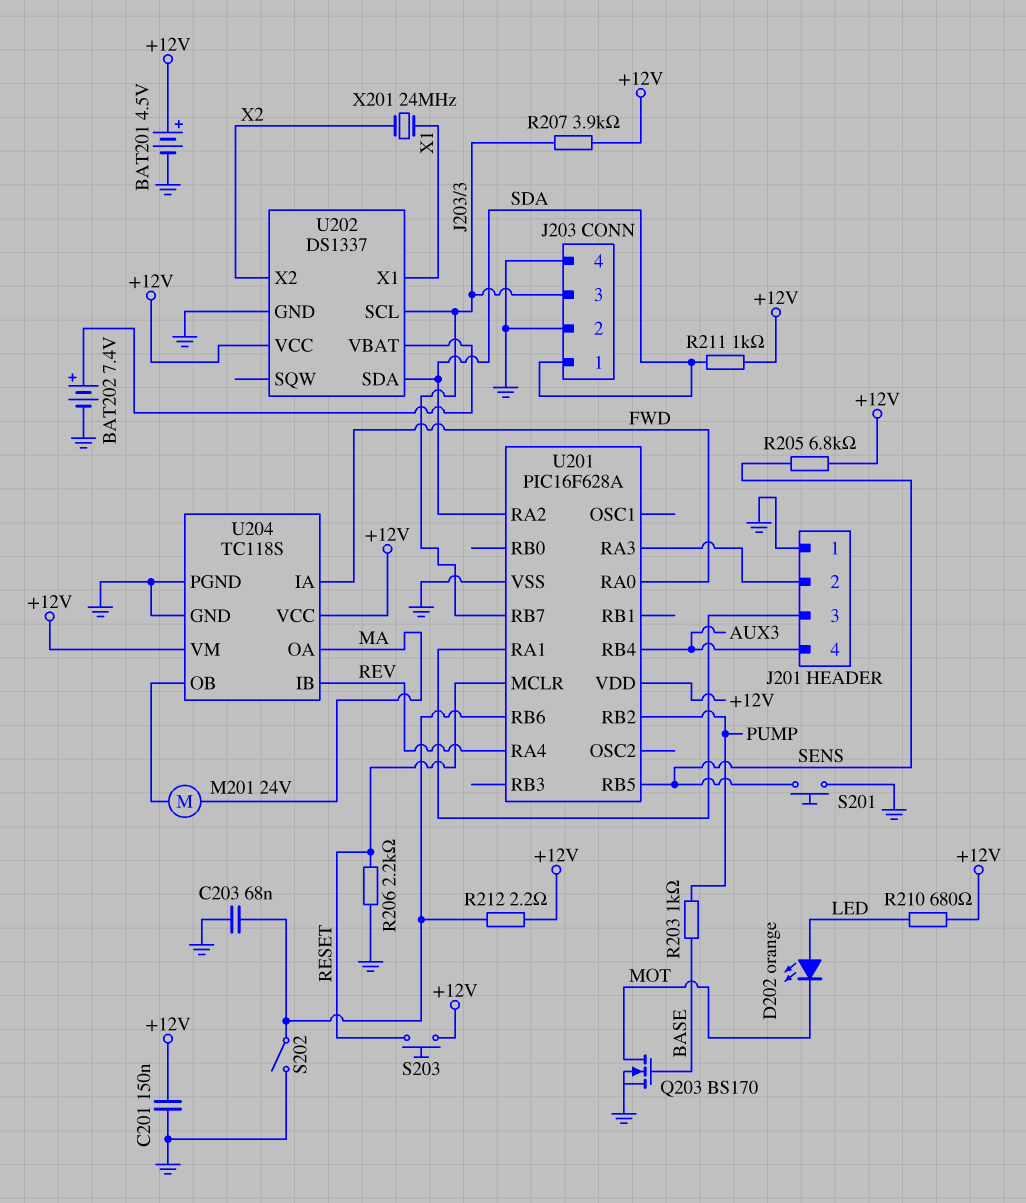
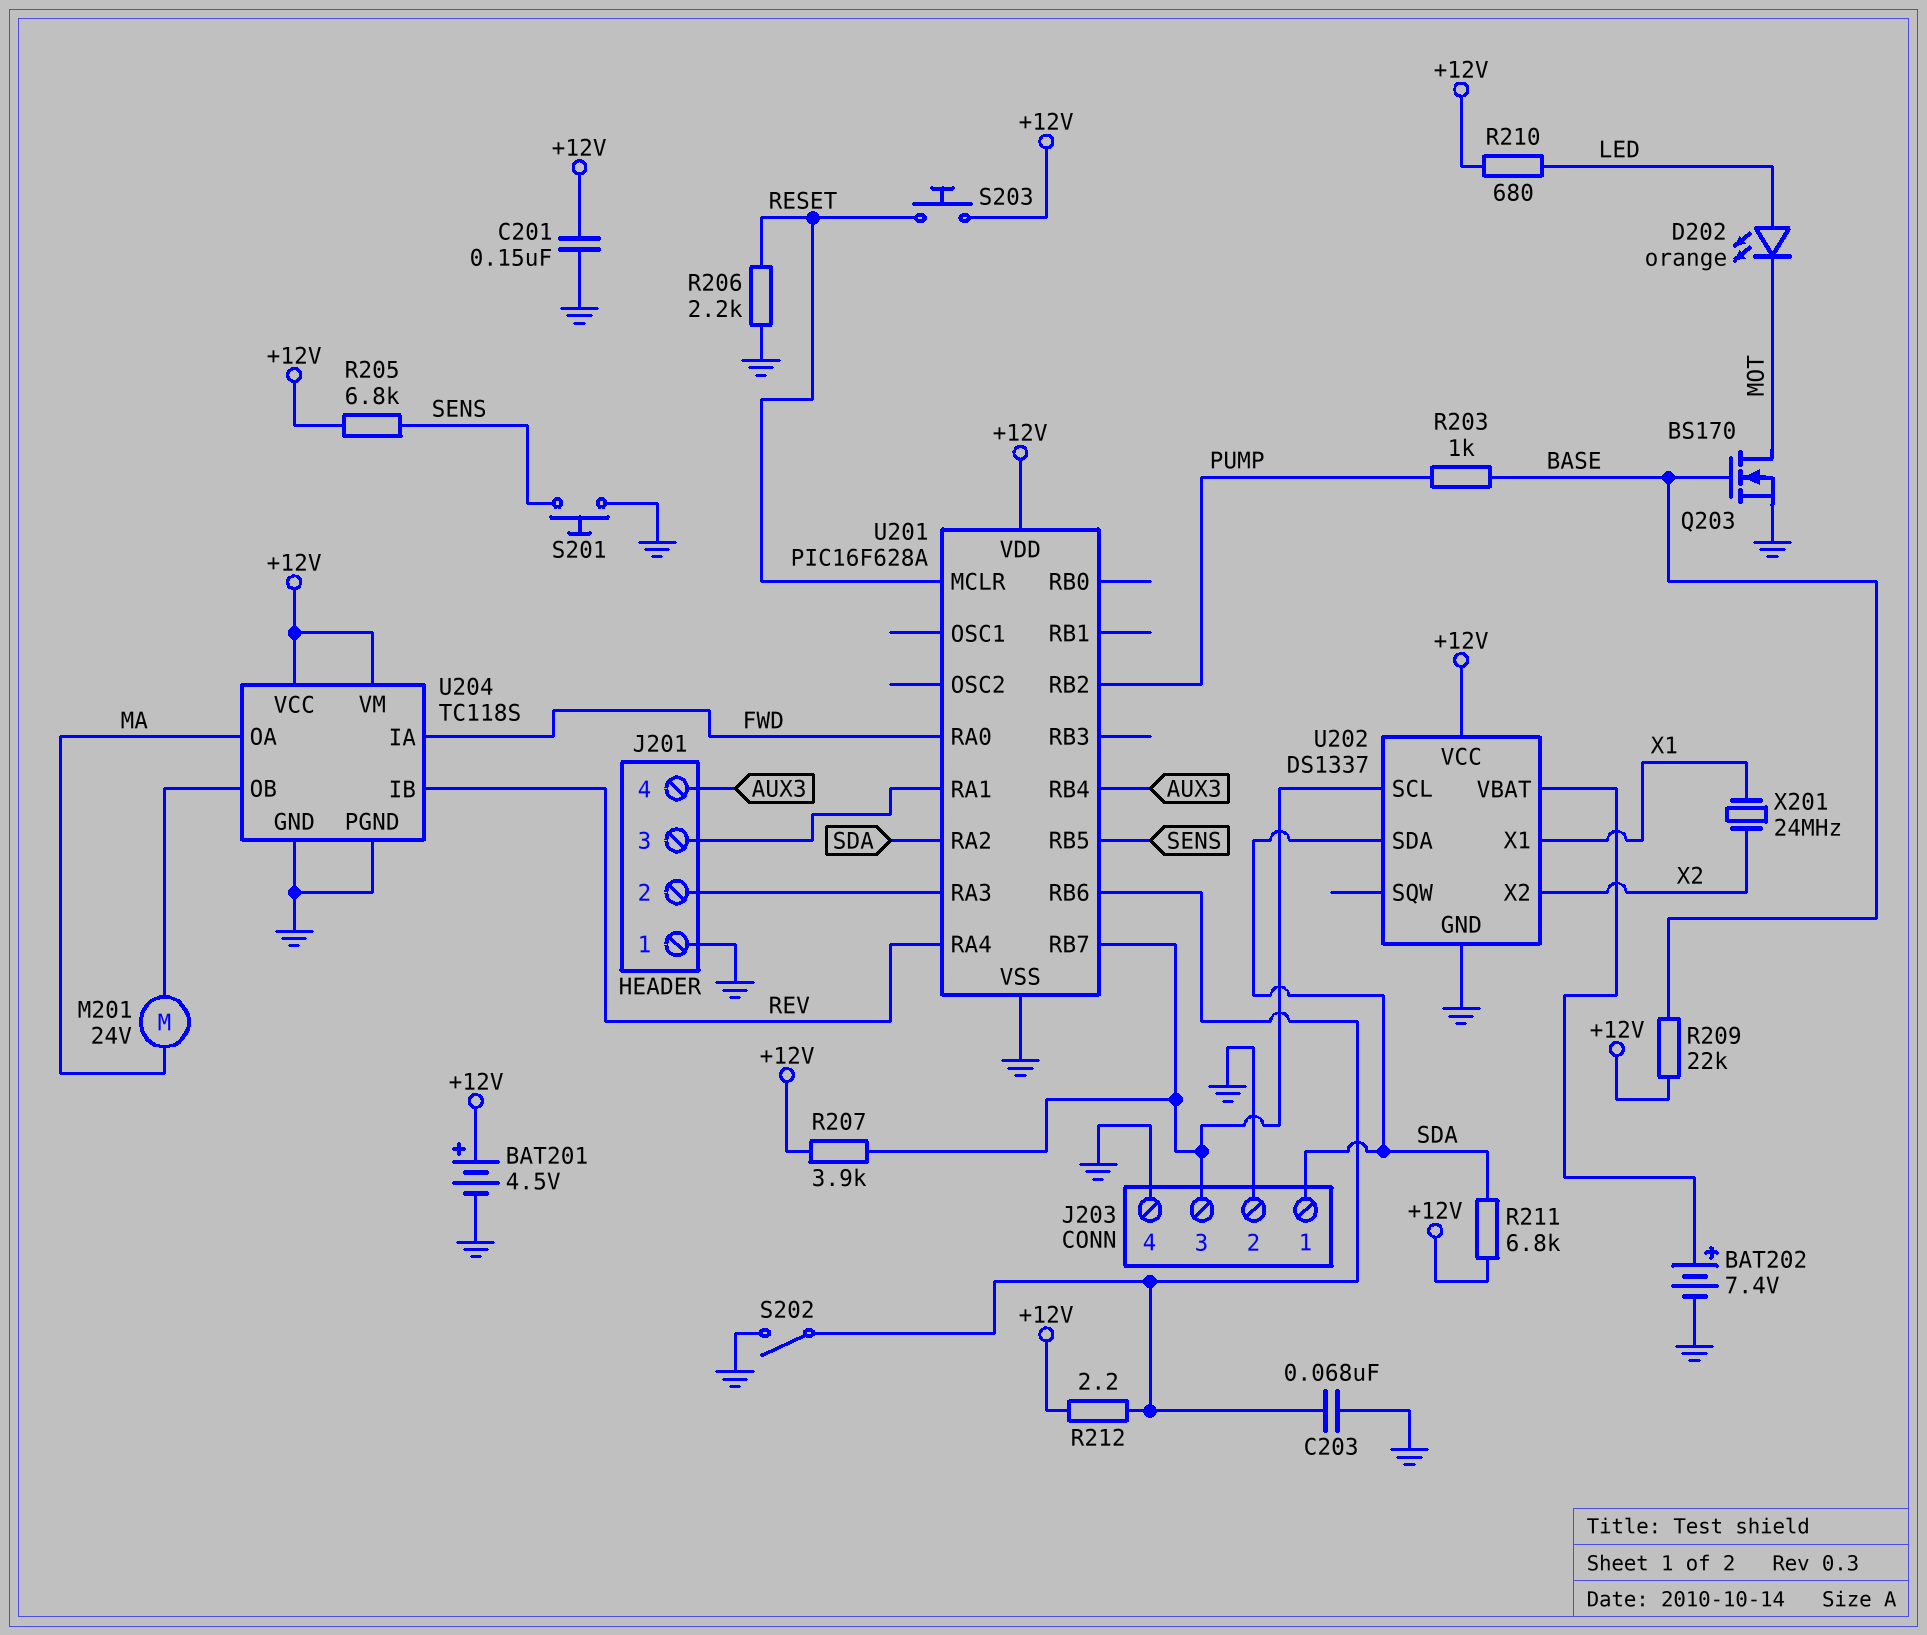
R209: none -> 22k (+12V, BASE)
R211: 1k (+12V, SDA) -> 6.8k (+12V, SDA)

